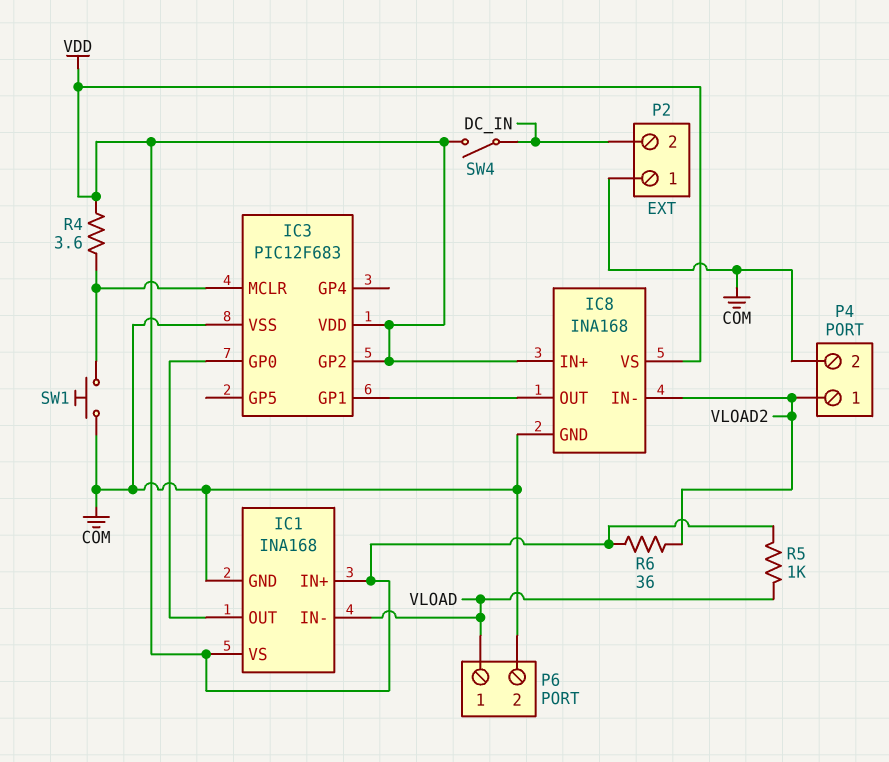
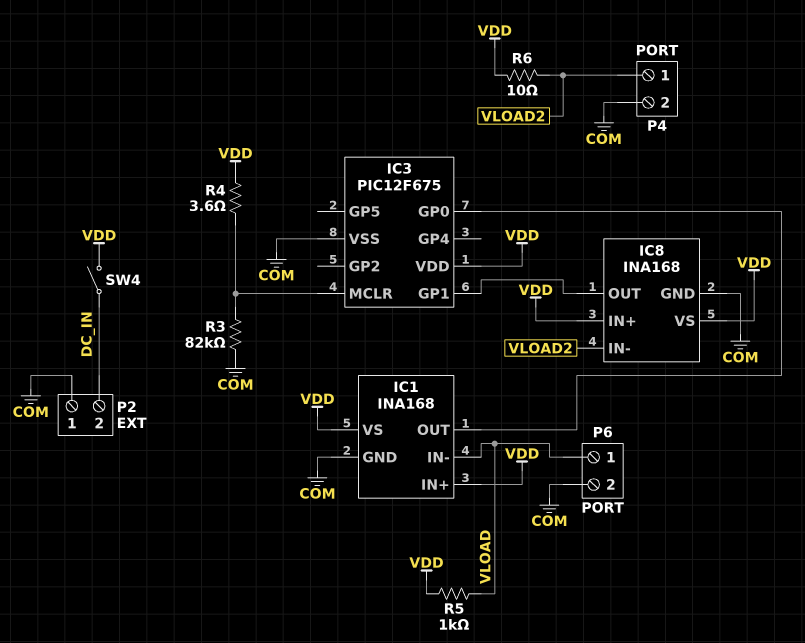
IC3: PIC12F683 -> PIC12F675
IC3 pin GP2: VDD -> none
R3: none -> 82k (COM, IC3/MCLR)
R6: 36 (VDD, VLOAD2) -> 10 (VDD, VLOAD2)
SW1: button (COM, IC3/MCLR) -> none

